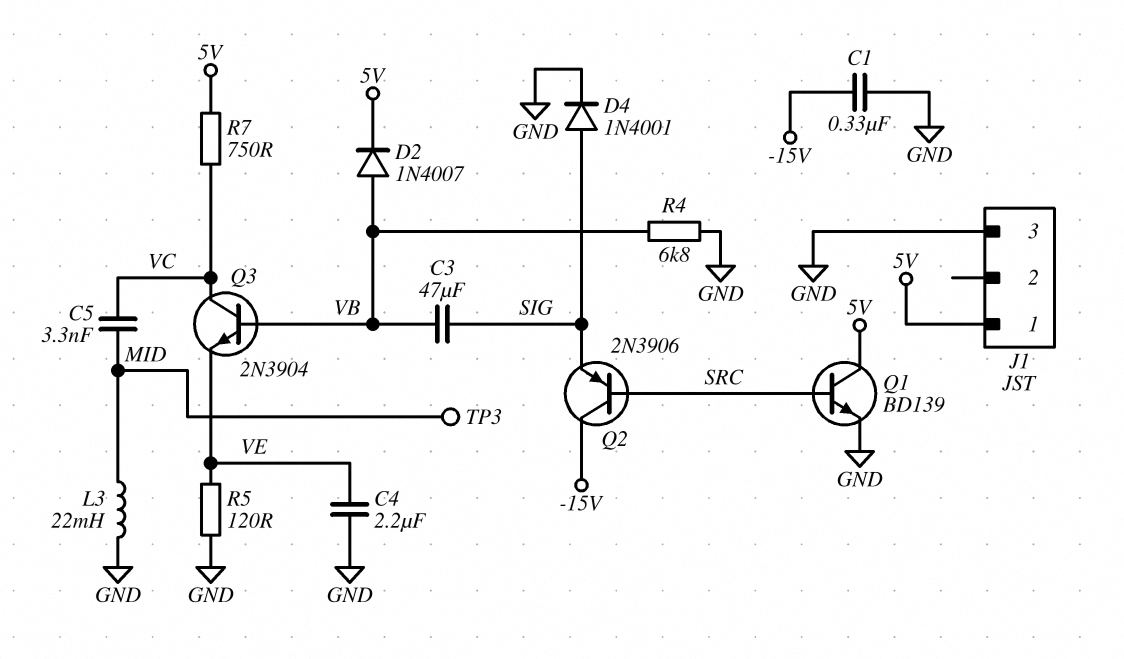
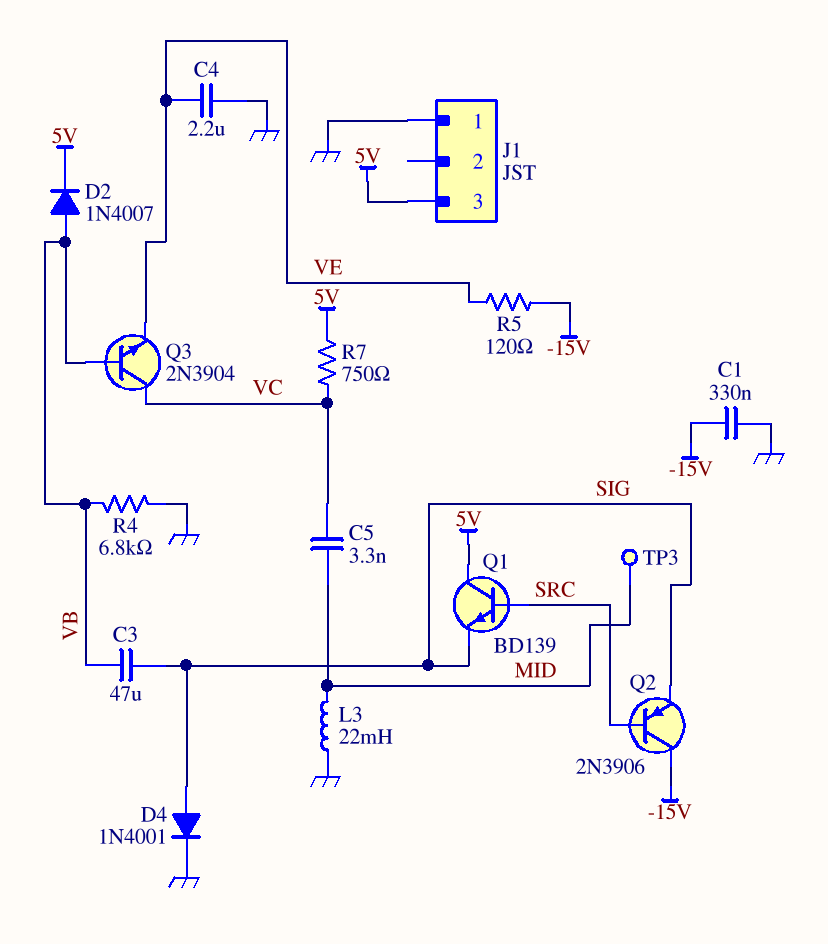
J1 pin 1: 5V -> GND
J1 pin 3: GND -> 5V
Q1: NPN BD139 (B SRC, C 5V, E GND) -> NPN BD139 (B SRC, C 5V, E SIG)
R5: 120 (GND, VE) -> 120 (-15V, VE)

